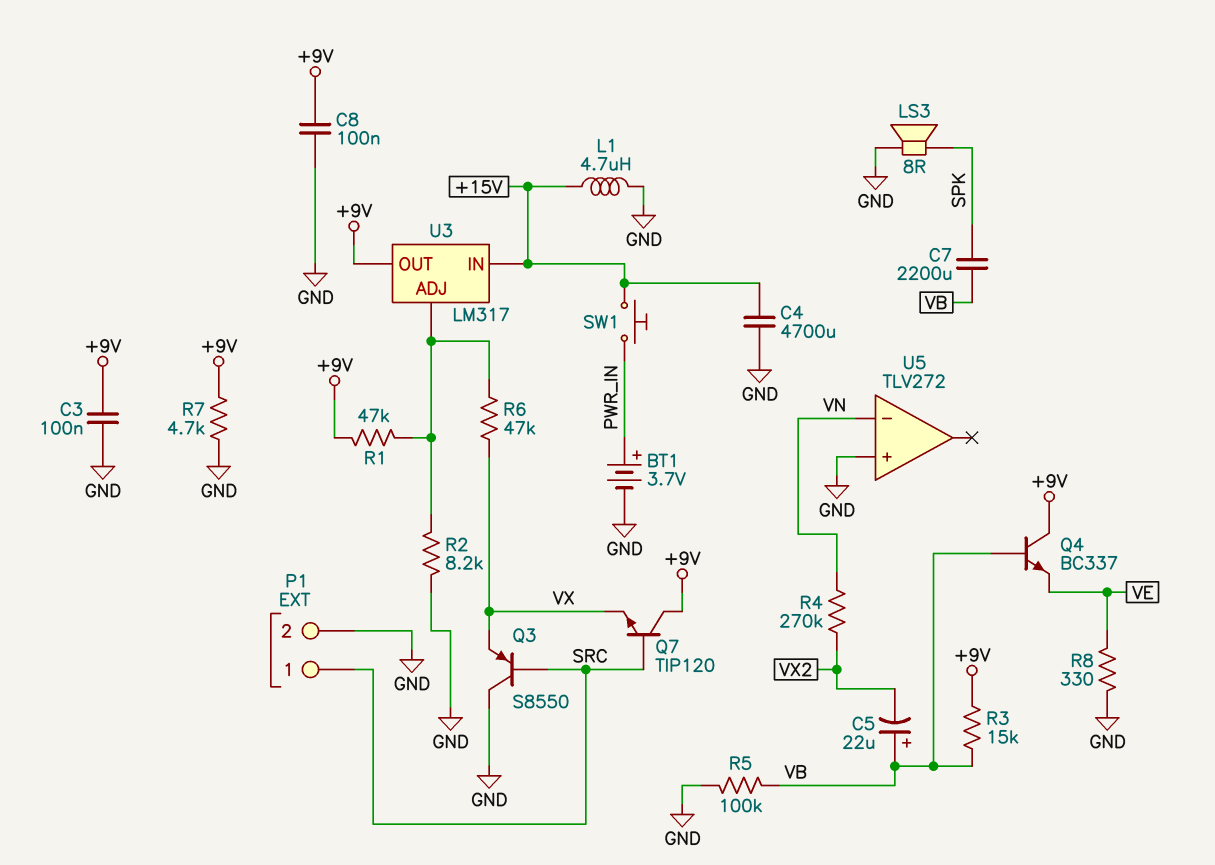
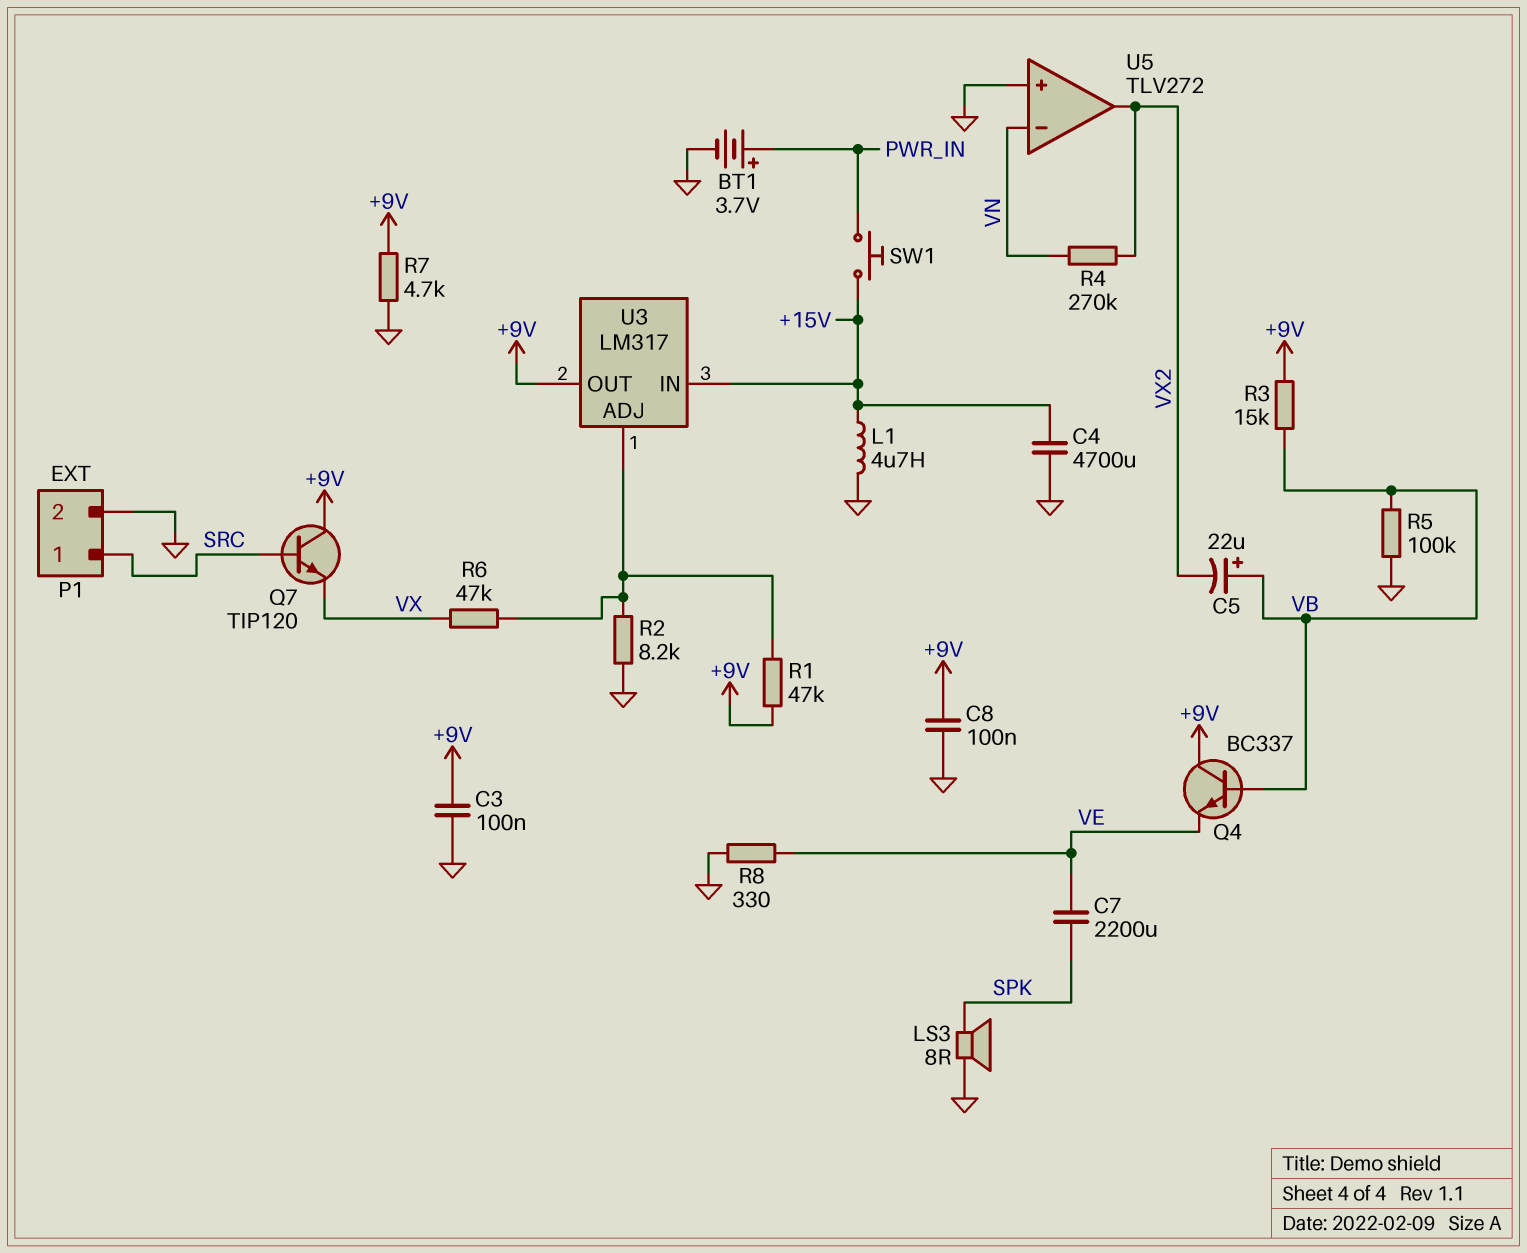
C7: 2200uF (SPK, VB) -> 2200uF (SPK, VE)
Q3: PNP S8550 (B SRC, C GND, E VX) -> none
U5 pin out: none -> VX2

